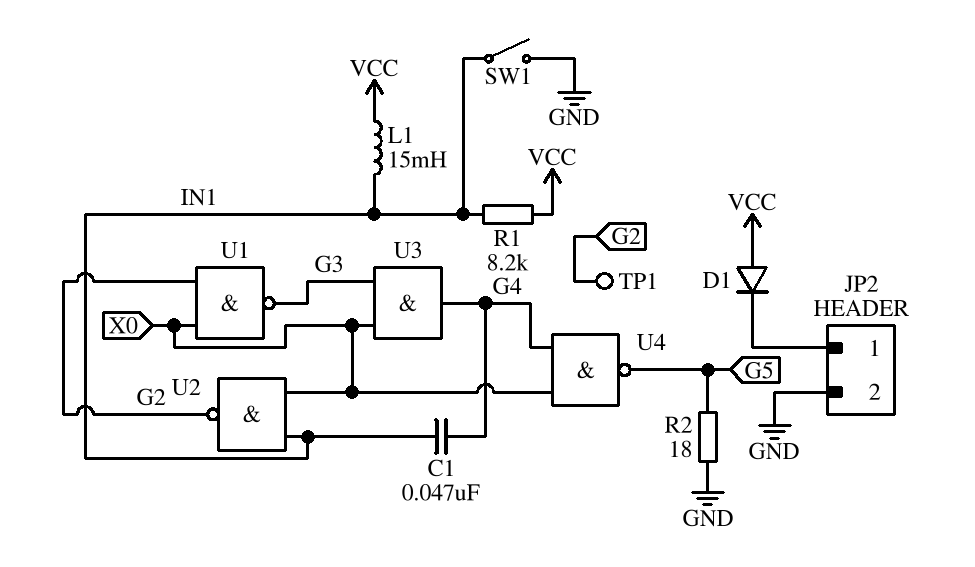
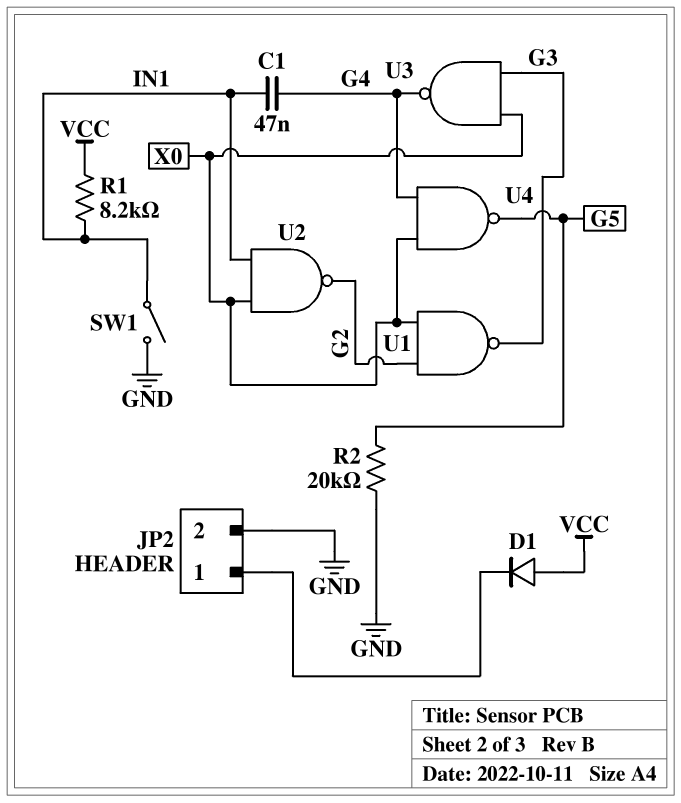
L1: 15mH (IN1, VCC) -> none
R2: 18 (G5, GND) -> 20k (G5, GND)
TP1: test point (G2) -> none
U3: AND (in G3, in X0, out G4) -> NAND (in G3, in X0, out G4)

